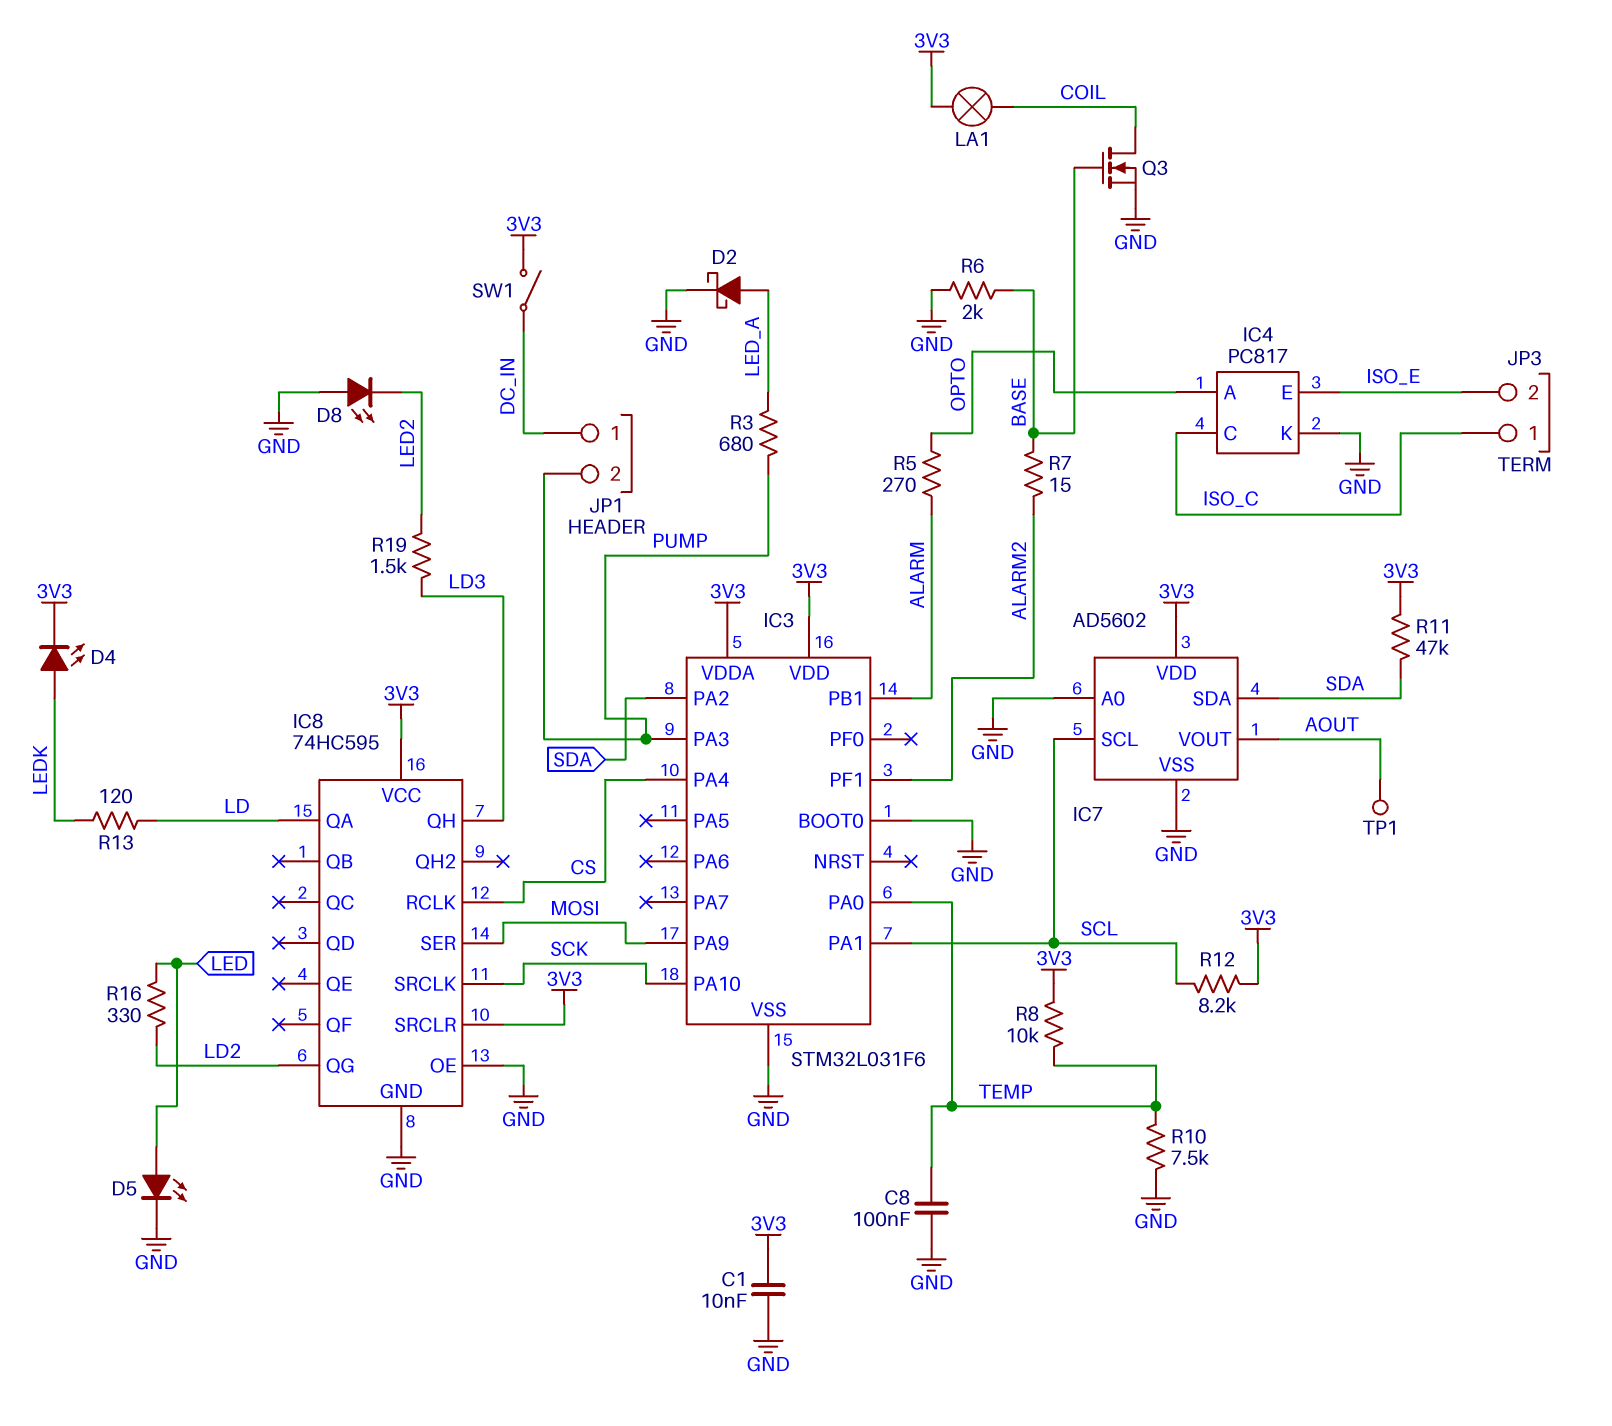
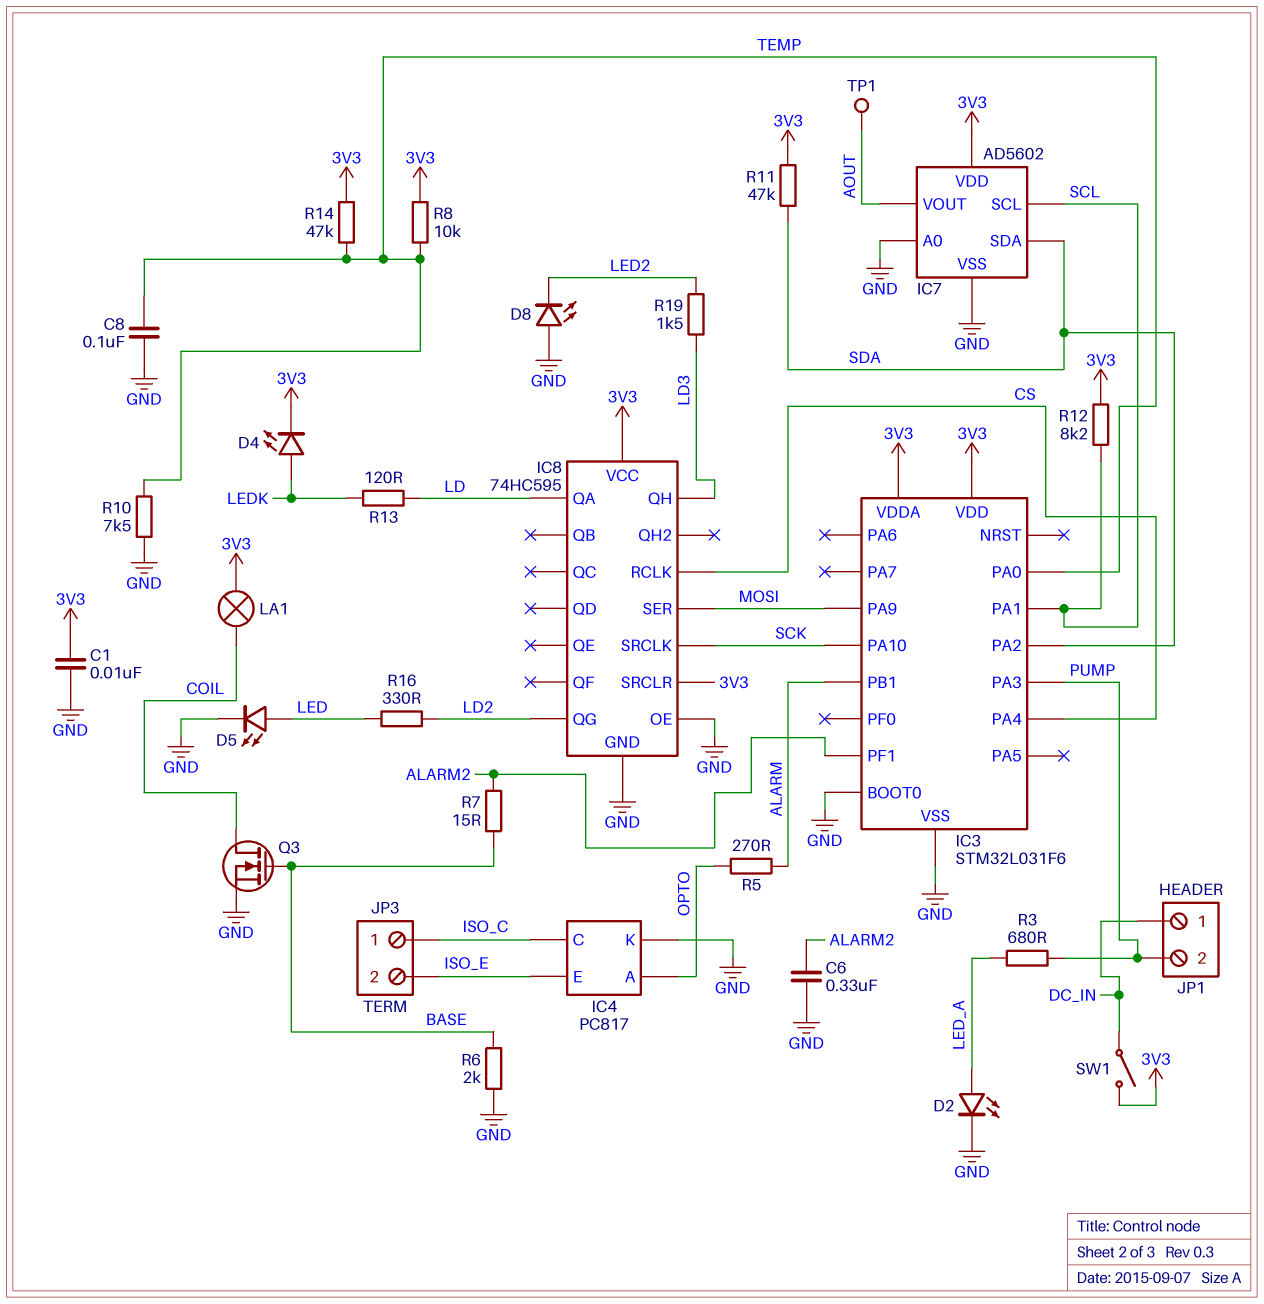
C6: none -> 330nF (ALARM2, GND)
D2: schottky (A LED_A, K GND) -> LED (A LED_A, K GND)
R14: none -> 47k (3V3, TEMP)

